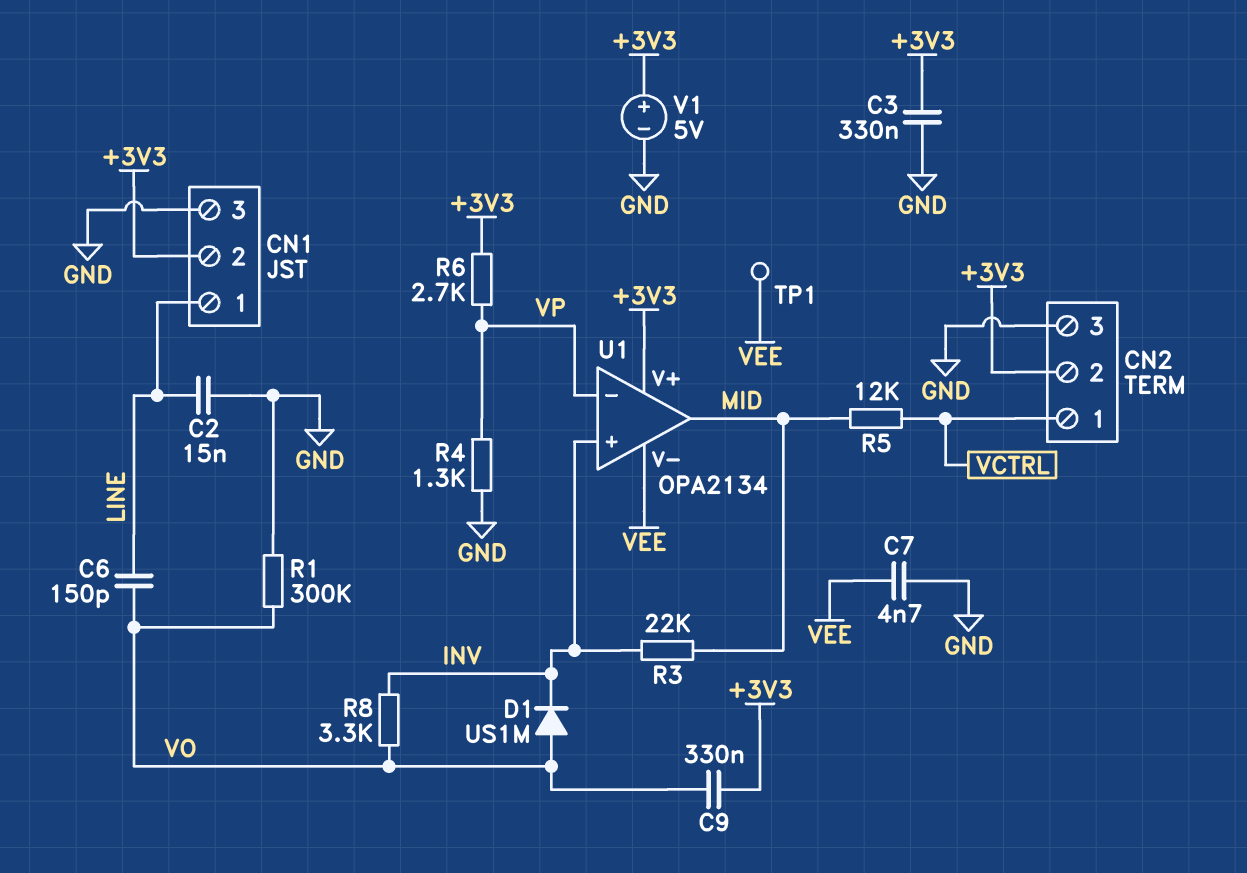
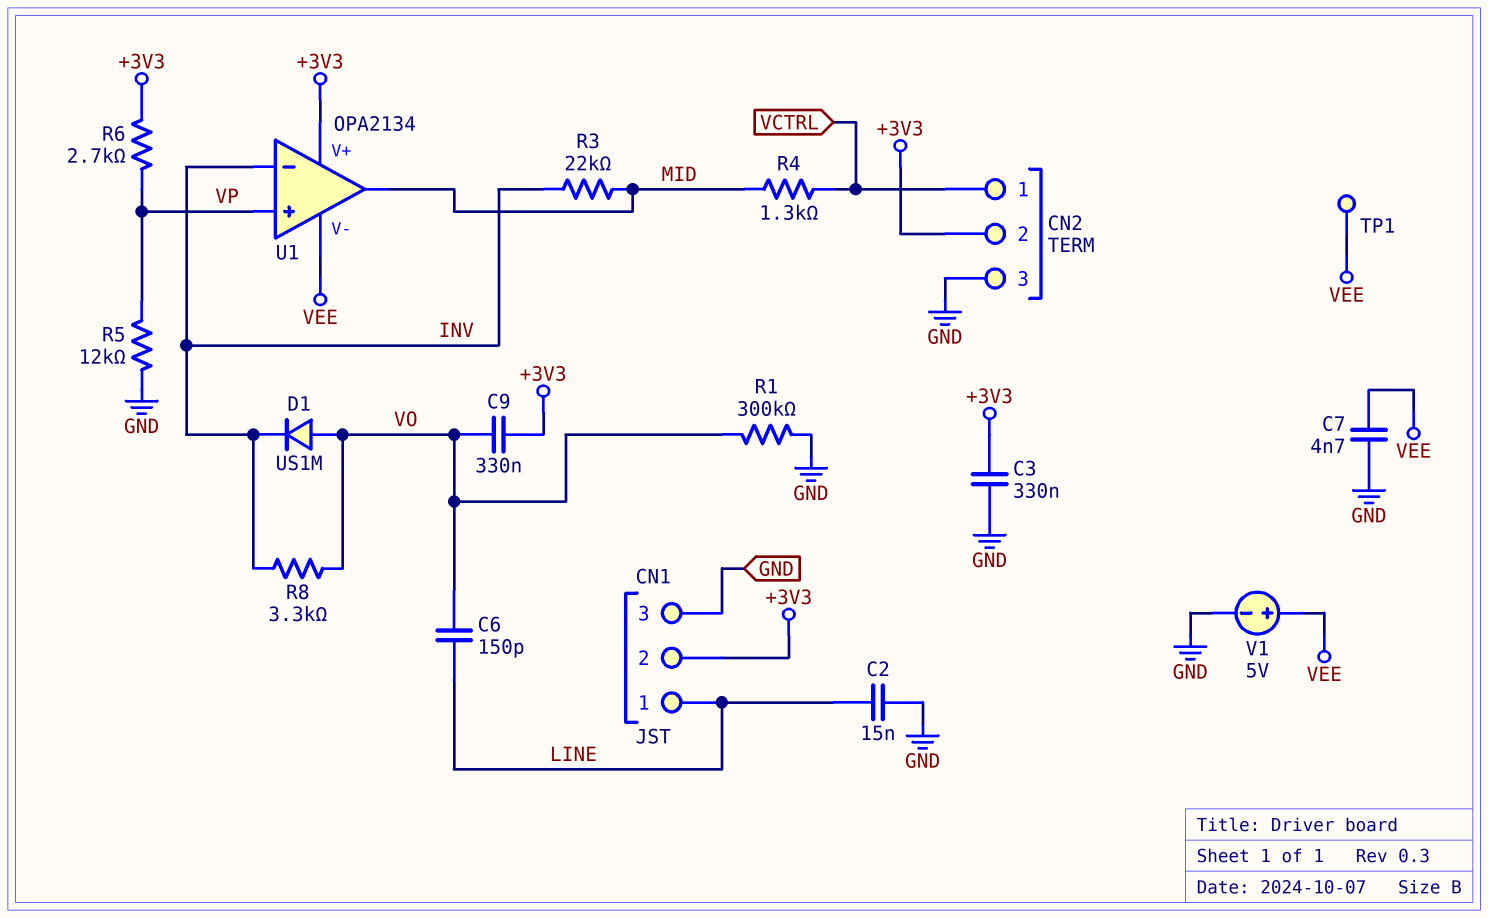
R4: 1.3k (GND, VP) -> 1.3k (MID, VCTRL)
R5: 12k (MID, VCTRL) -> 12k (GND, VP)
U1 pin in+: INV -> VP
U1 pin in-: VP -> INV
V1: 5V (plus +3V3, minus GND) -> 5V (plus VEE, minus GND)

